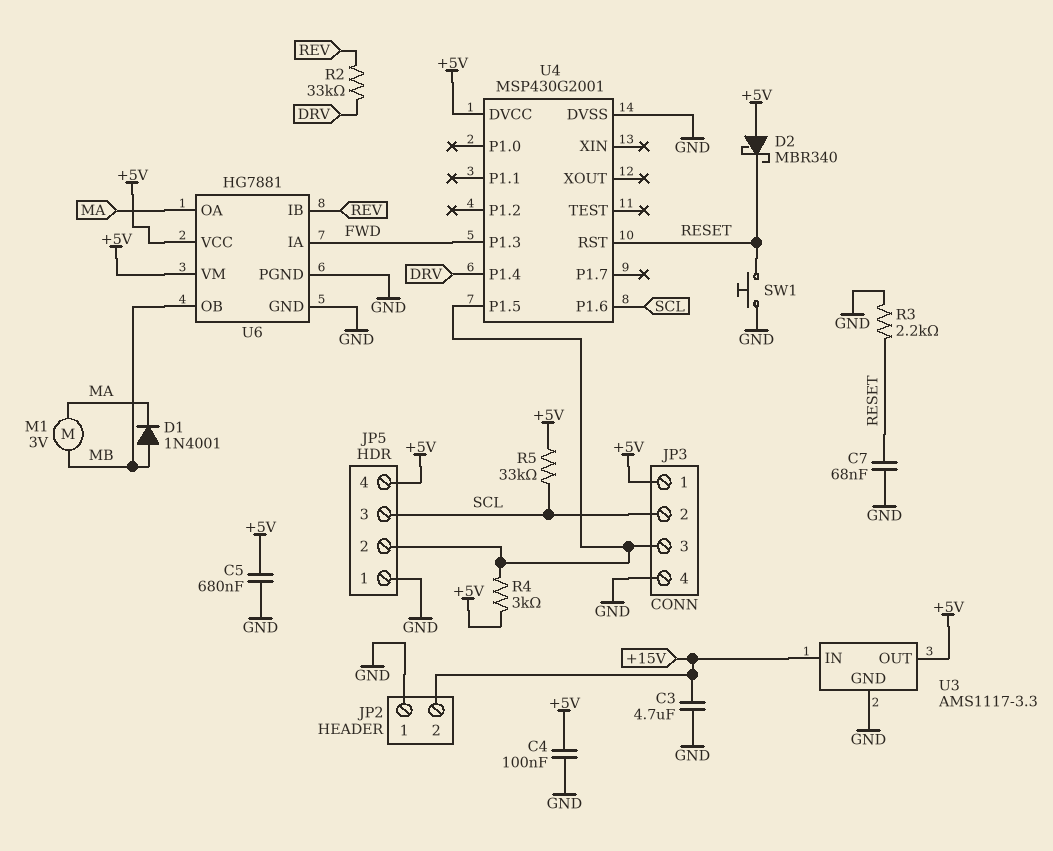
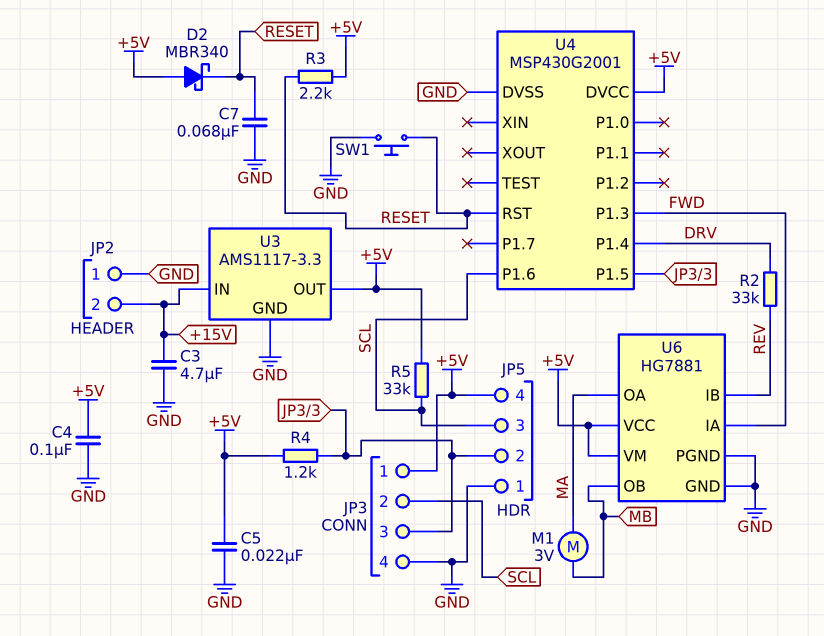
C5: 680nF (+5V, GND) -> 22nF (+5V, GND)
D1: diode 1N4001 (A MB, K MA) -> none
R3: 2.2k (GND, RESET) -> 2.2k (+5V, RESET)
R4: 3k (+5V, JP3/3) -> 1.2k (+5V, JP3/3)

